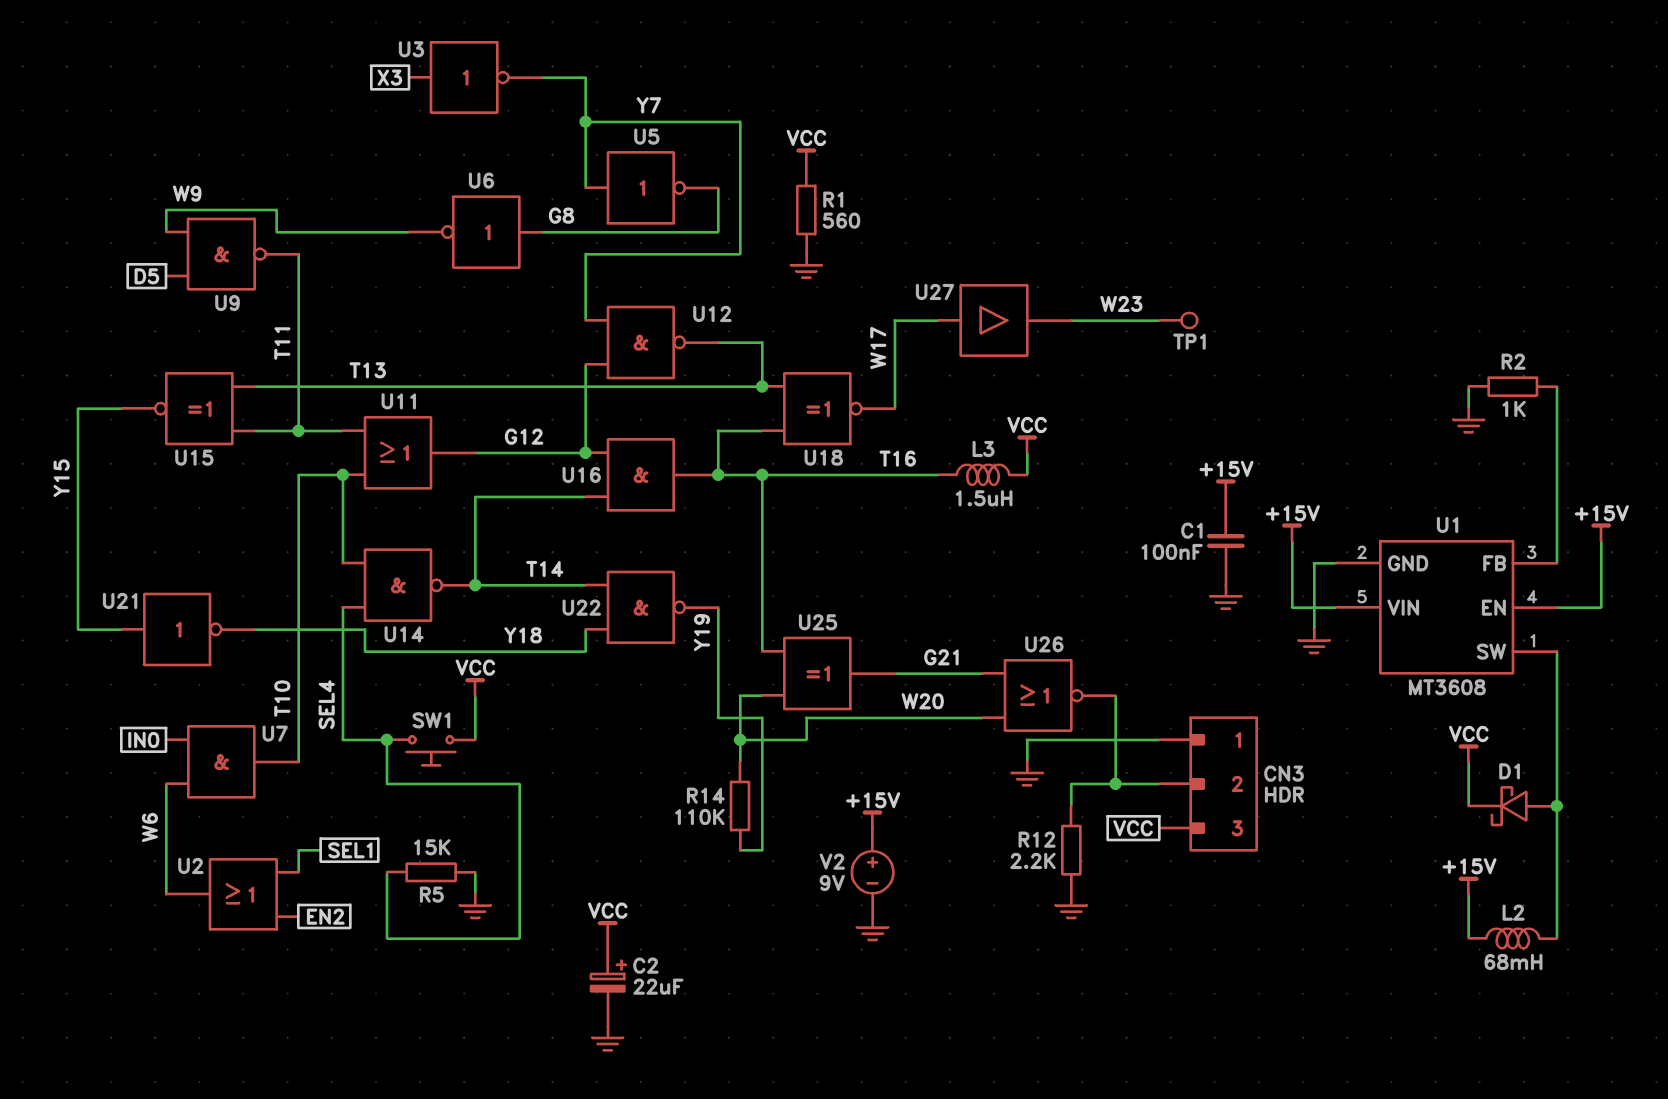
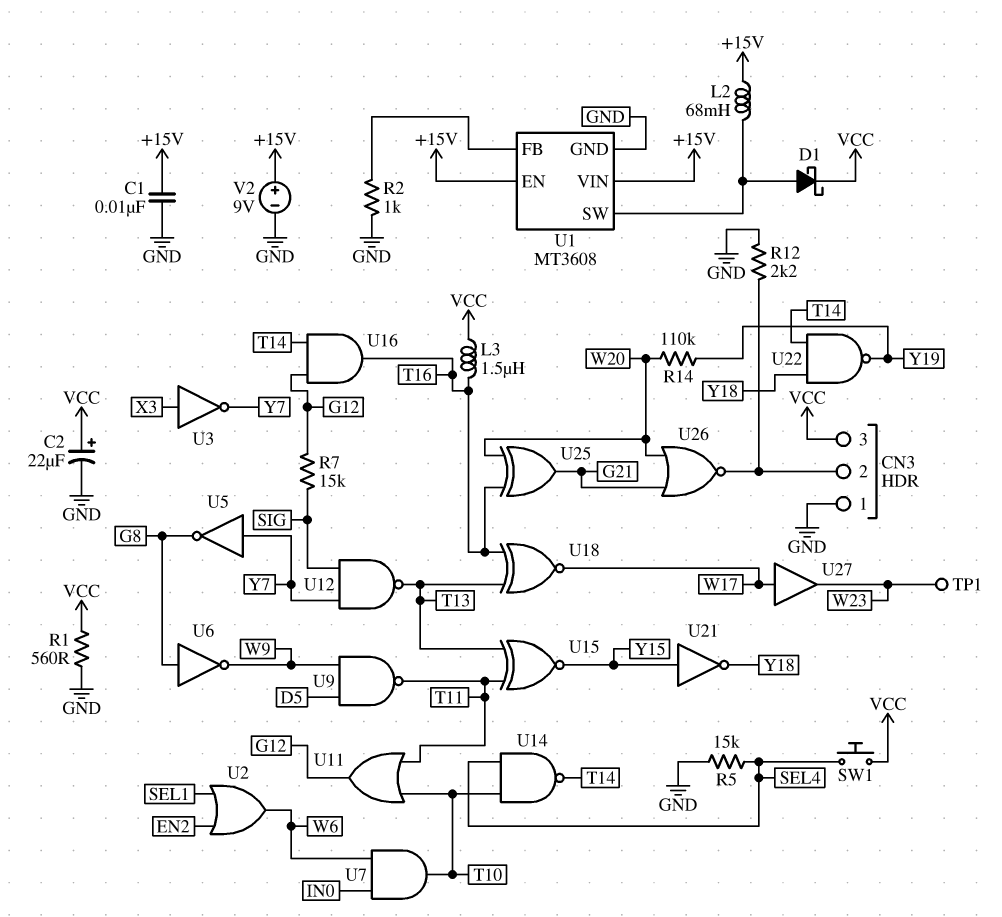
C1: 100nF (+15V, GND) -> 10nF (+15V, GND)
R7: none -> 15k (G12, SIG)
U12: NAND (in G12, in Y7, out T13) -> NAND (in SIG, in Y7, out T13)

